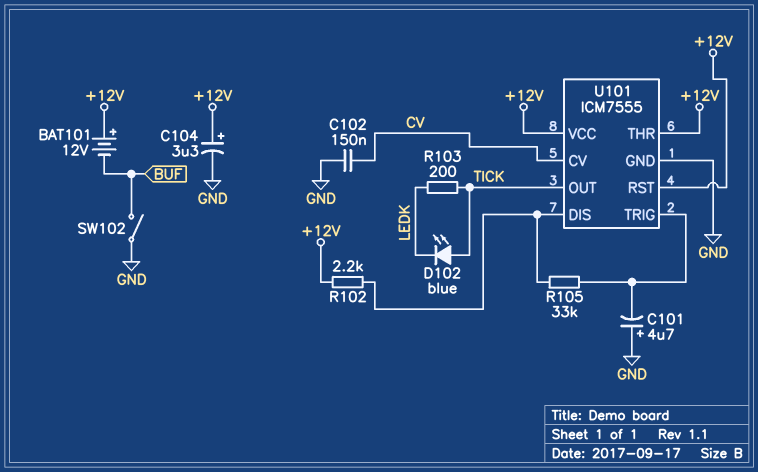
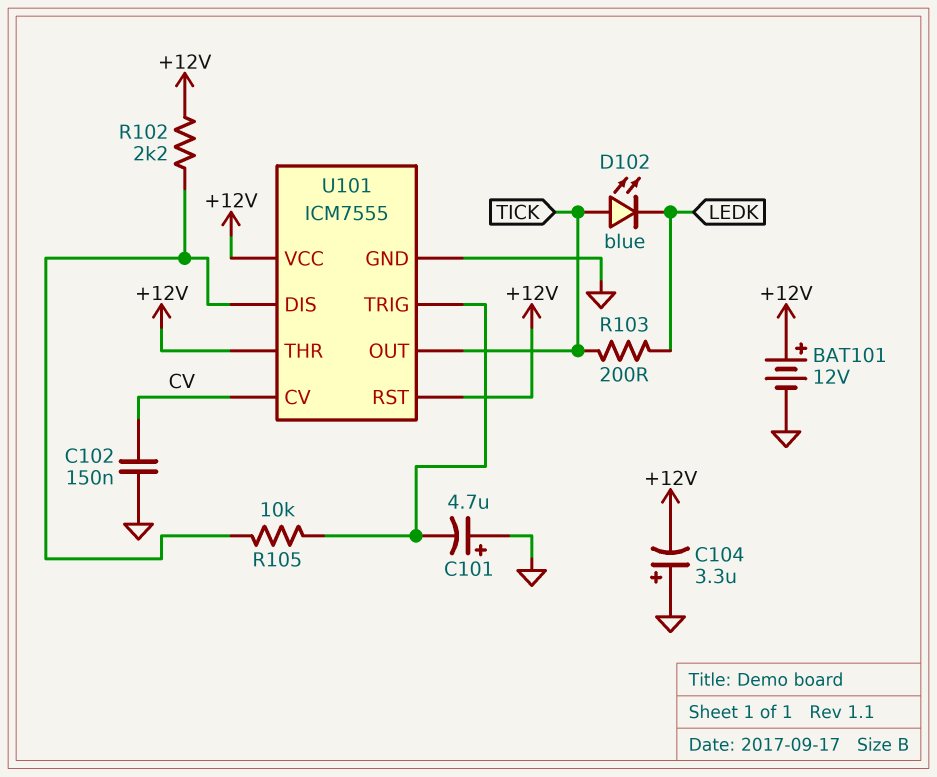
BAT101: 12V (plus +12V, minus BUF) -> 12V (plus +12V, minus GND)
C104: 3.3uF (plus +12V, minus GND) -> 3.3uF (plus GND, minus +12V)
R105: 33k (U101/DIS, U101/TRIG) -> 10k (U101/DIS, U101/TRIG)
SW102: switch (BUF, GND) -> none

